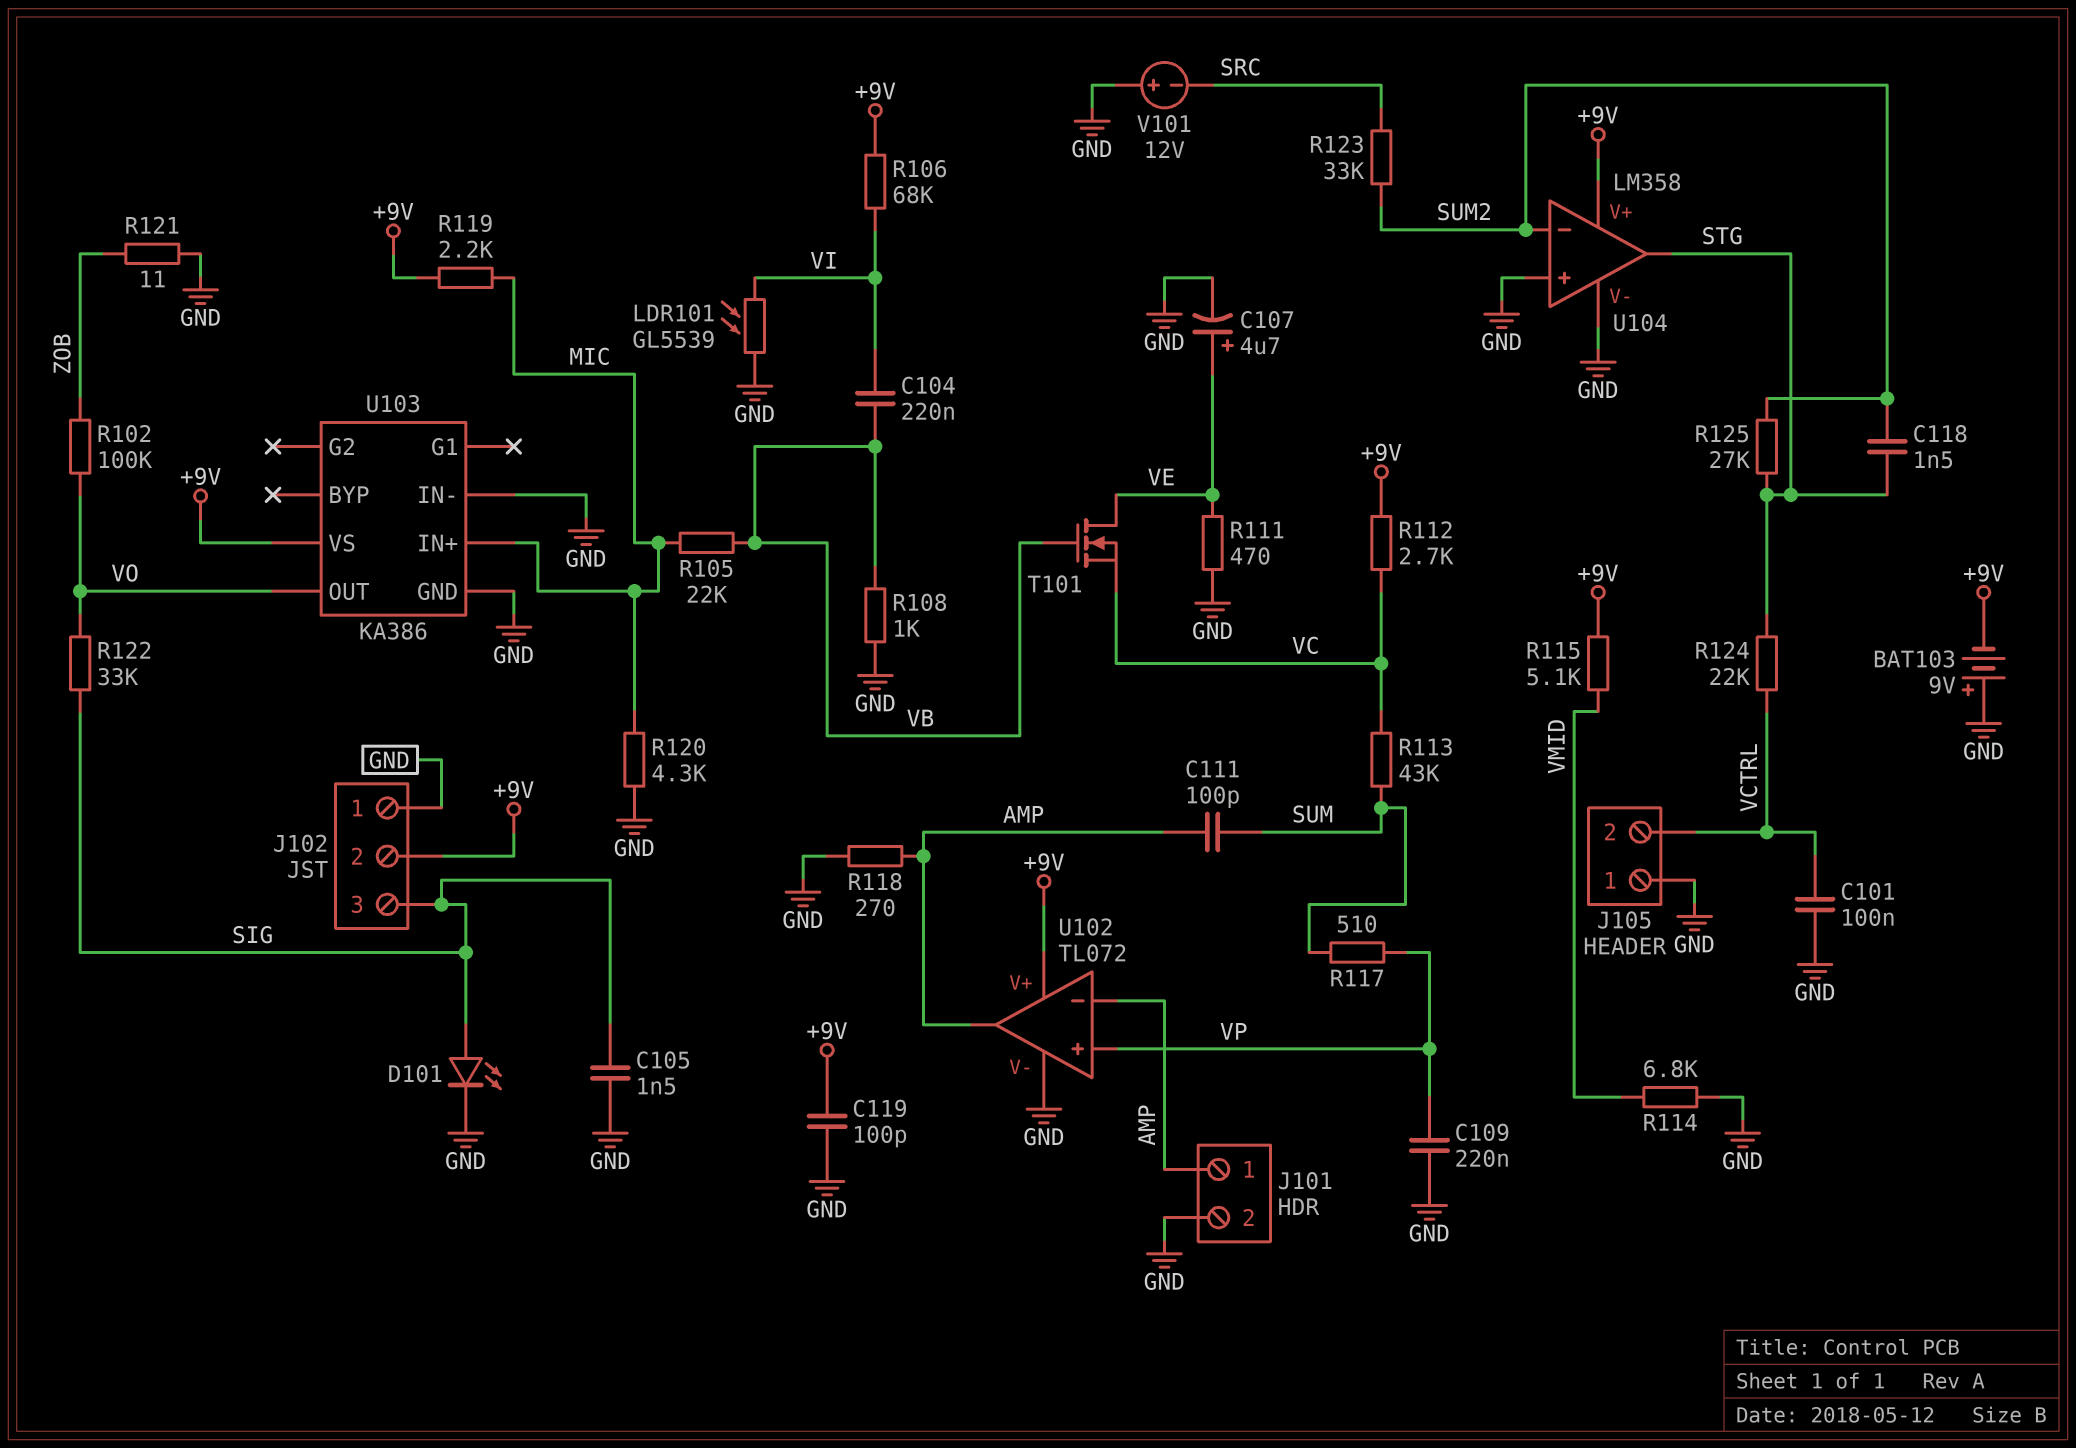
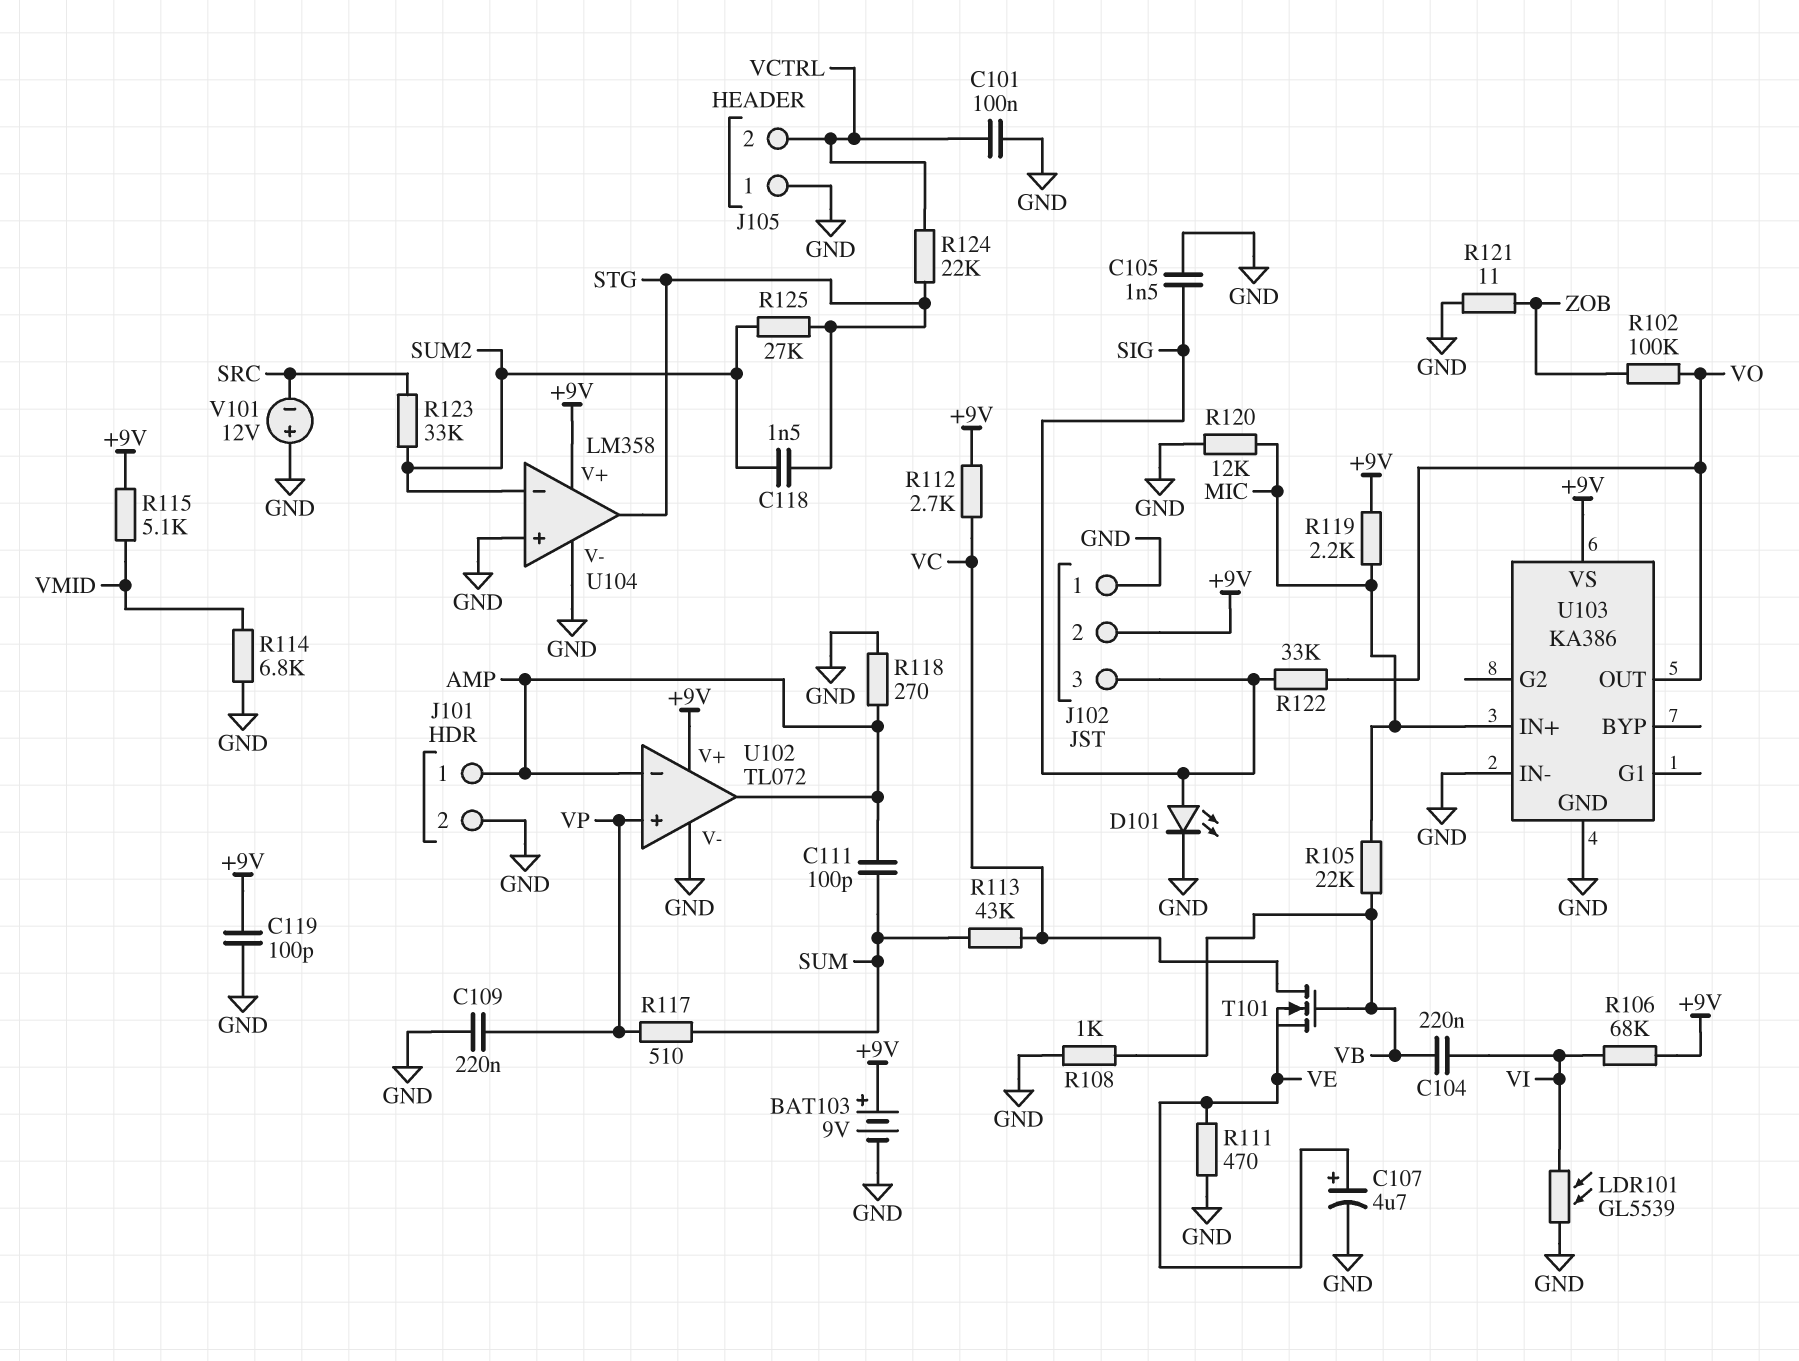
BAT103: 9V (plus GND, minus +9V) -> 9V (plus +9V, minus GND)
R120: 4.3k (GND, MIC) -> 12k (GND, MIC)
T101: NMOS (G VB, D VE, S VC) -> NMOS (G VB, D VC, S VE)

